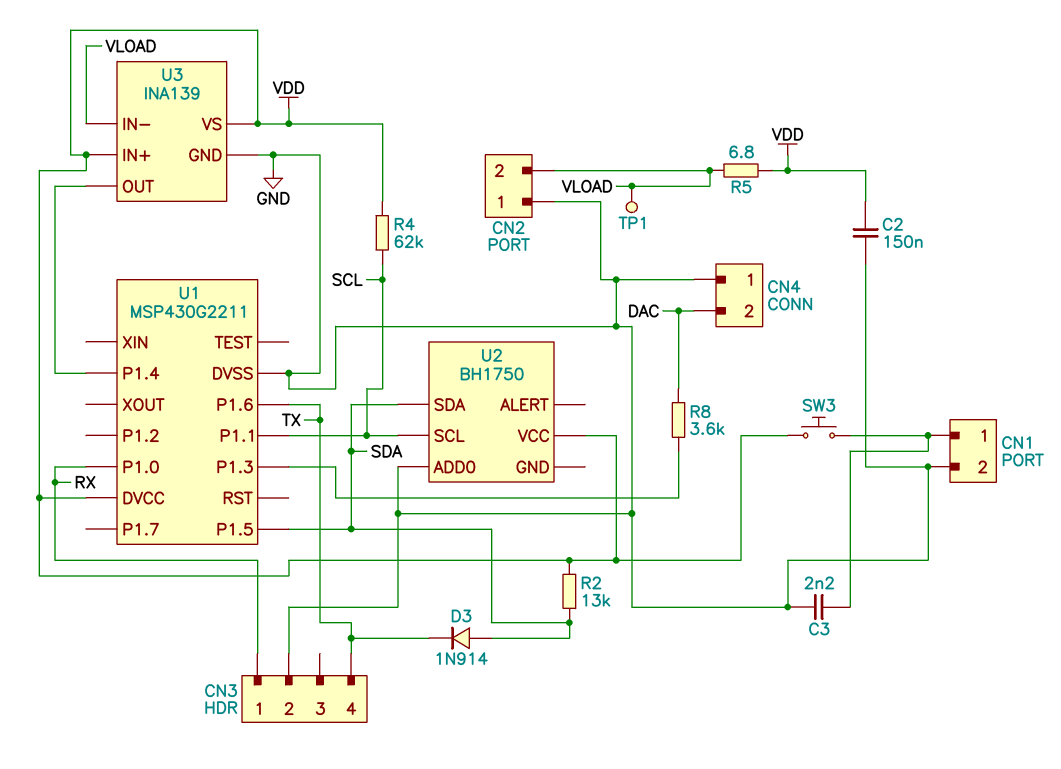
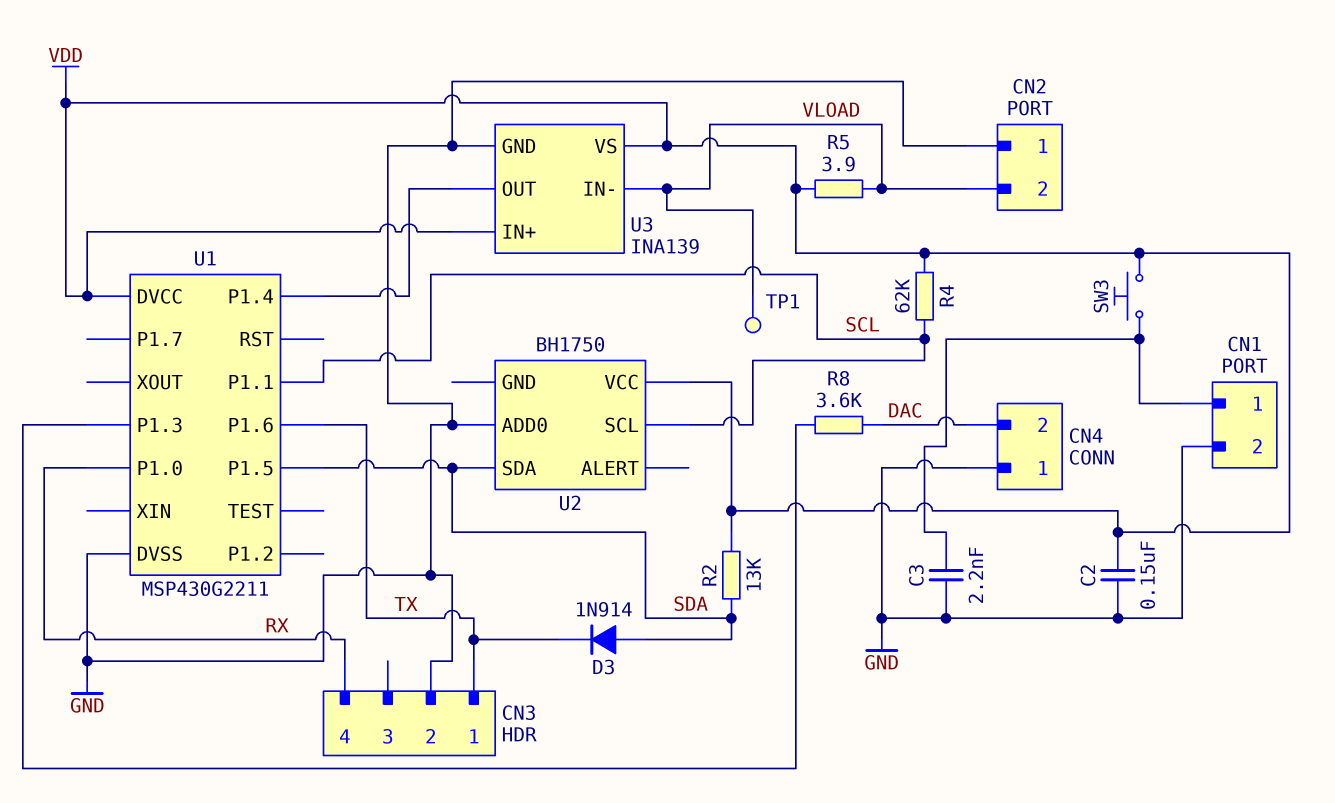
CN3 pin 1: RX -> TX
CN3 pin 4: TX -> RX
R5: 6.8 (VDD, VLOAD) -> 3.9 (VDD, VLOAD)

